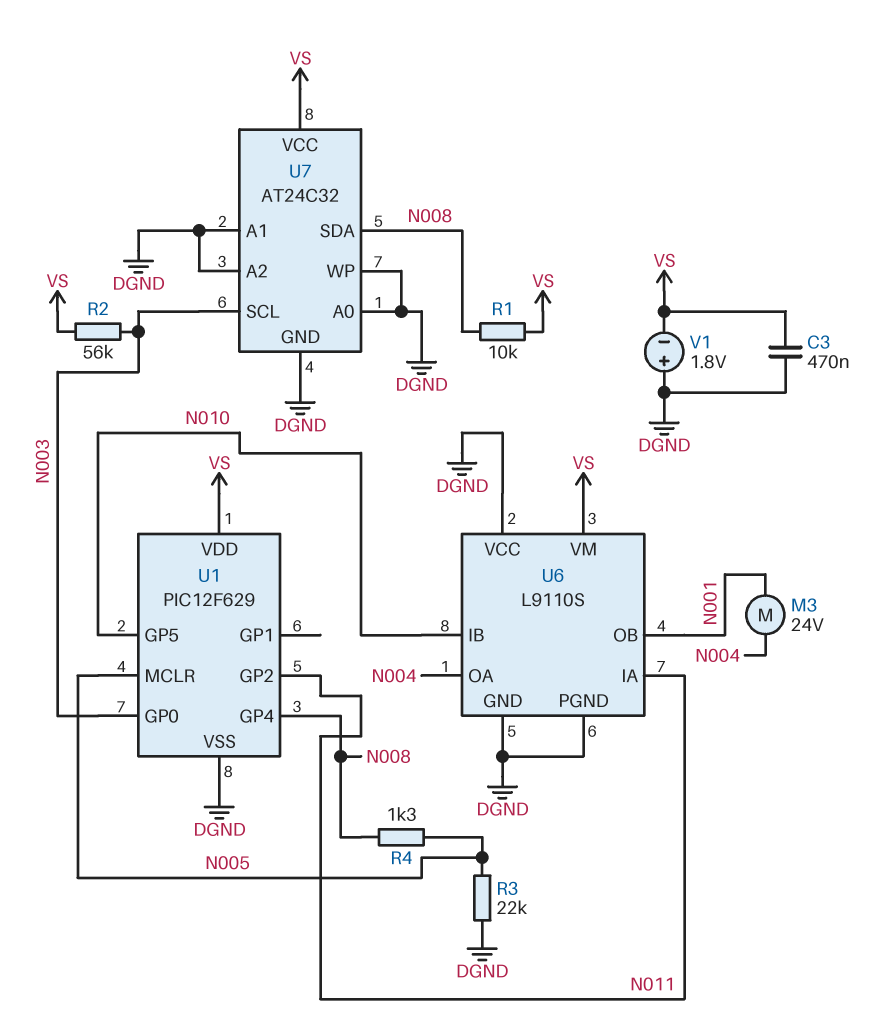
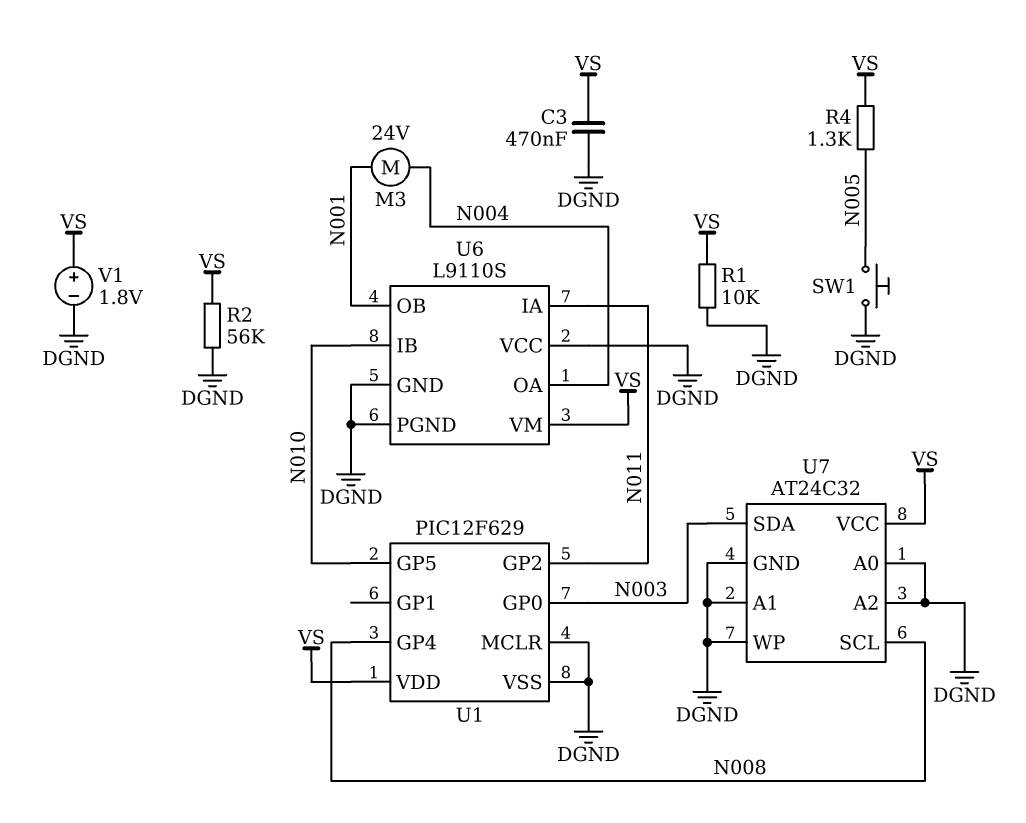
R1: 10k (N008, VS) -> 10k (DGND, VS)
R2: 56k (N003, VS) -> 56k (DGND, VS)
R3: 22k (DGND, N005) -> none
R4: 1.3k (N005, N008) -> 1.3k (N005, VS)
SW1: none -> button (DGND, N005)
U1 pin MCLR: N005 -> DGND
U7 pin SCL: N003 -> N008
U7 pin SDA: N008 -> N003
V1: 1.8V (plus DGND, minus VS) -> 1.8V (plus VS, minus DGND)

